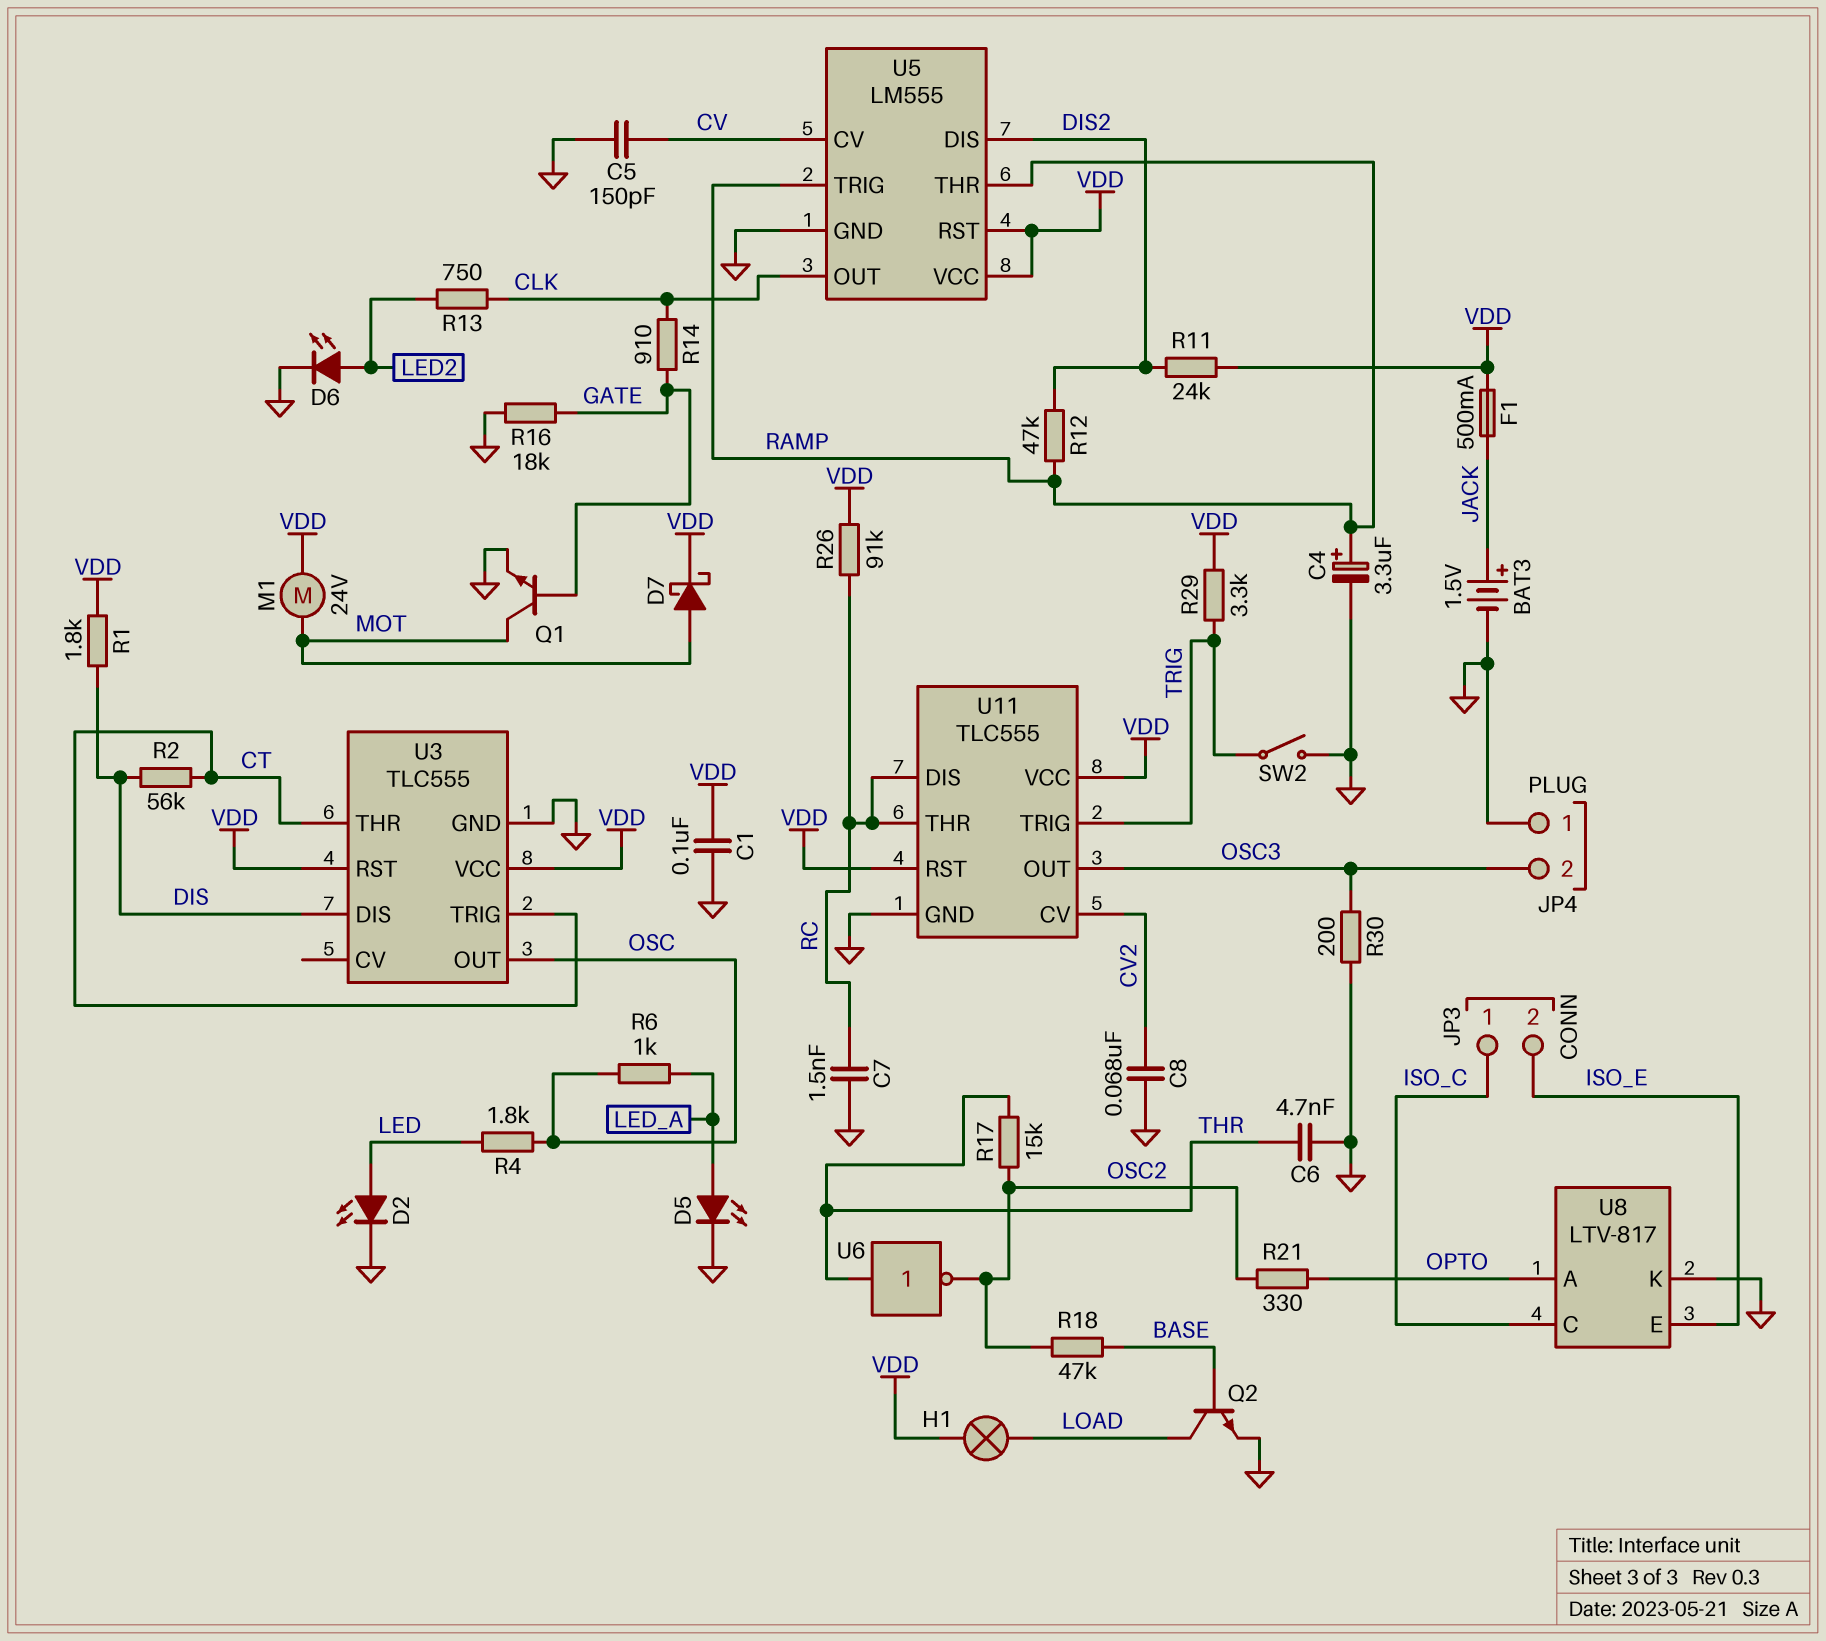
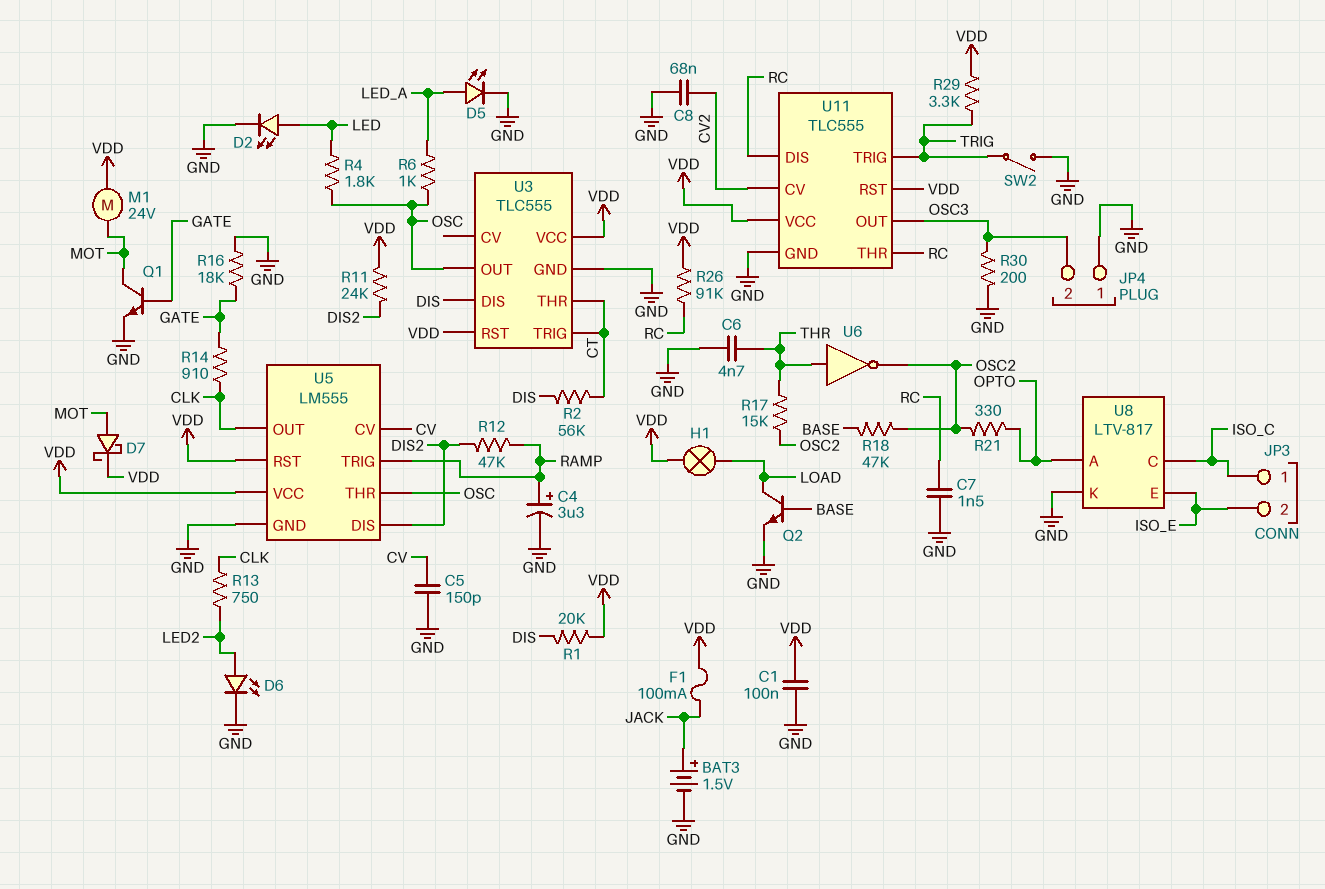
F1: 500mA (JACK, VDD) -> 100mA (JACK, VDD)
R1: 1.8k (DIS, VDD) -> 20k (DIS, VDD)
U5 pin THR: RAMP -> OSC

